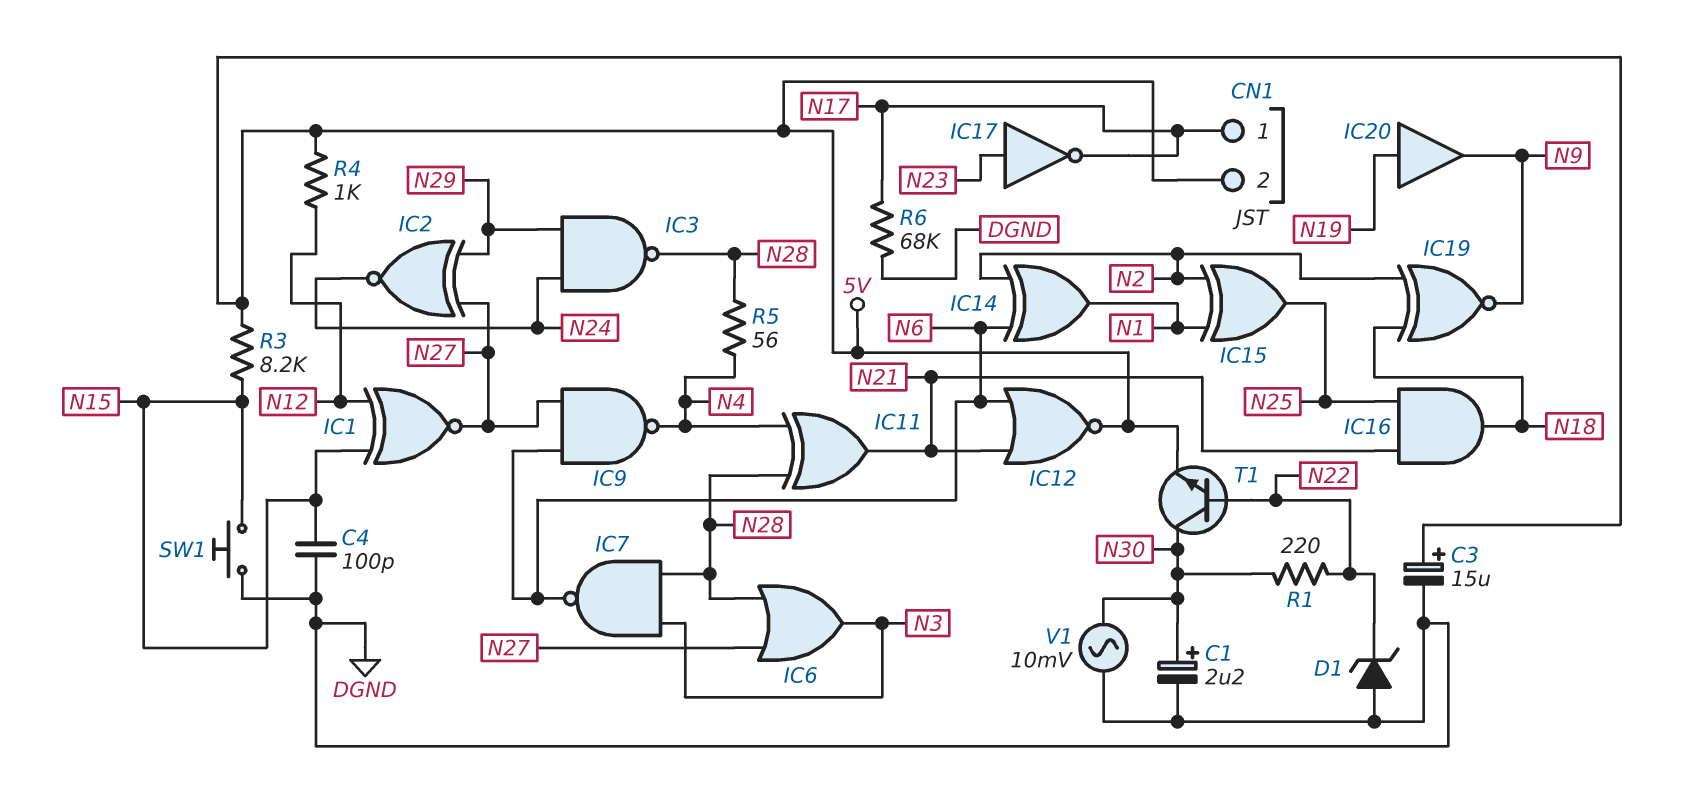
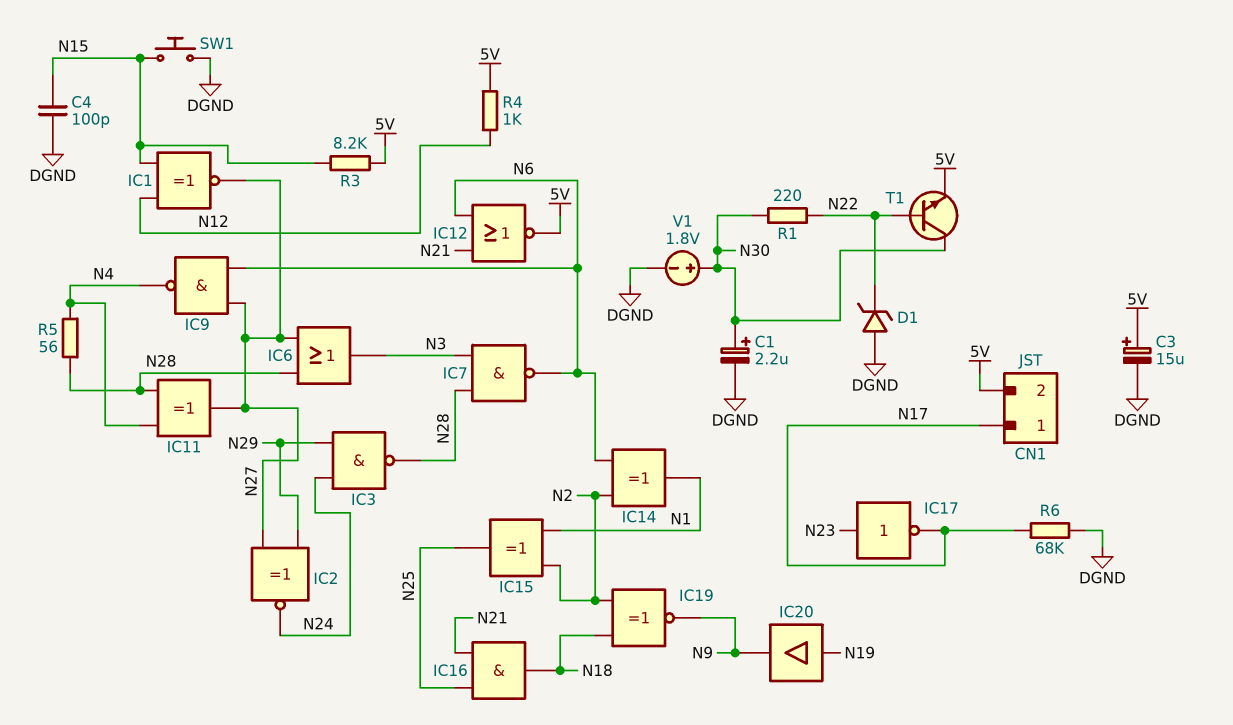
IC11: XOR (in N4, in N28, out N21) -> XOR (in N4, in N28, out N27)
V1: AC 10mV (DGND, N30) -> 1.8V (plus N30, minus DGND)

